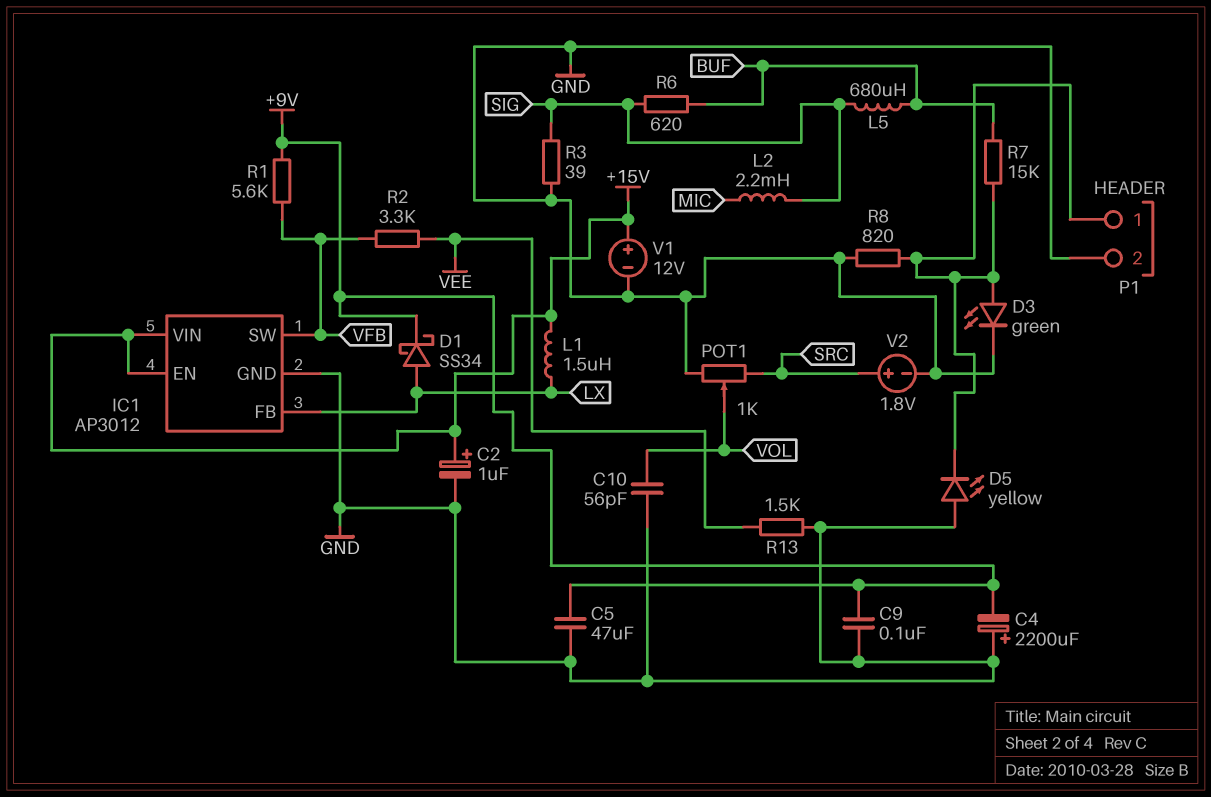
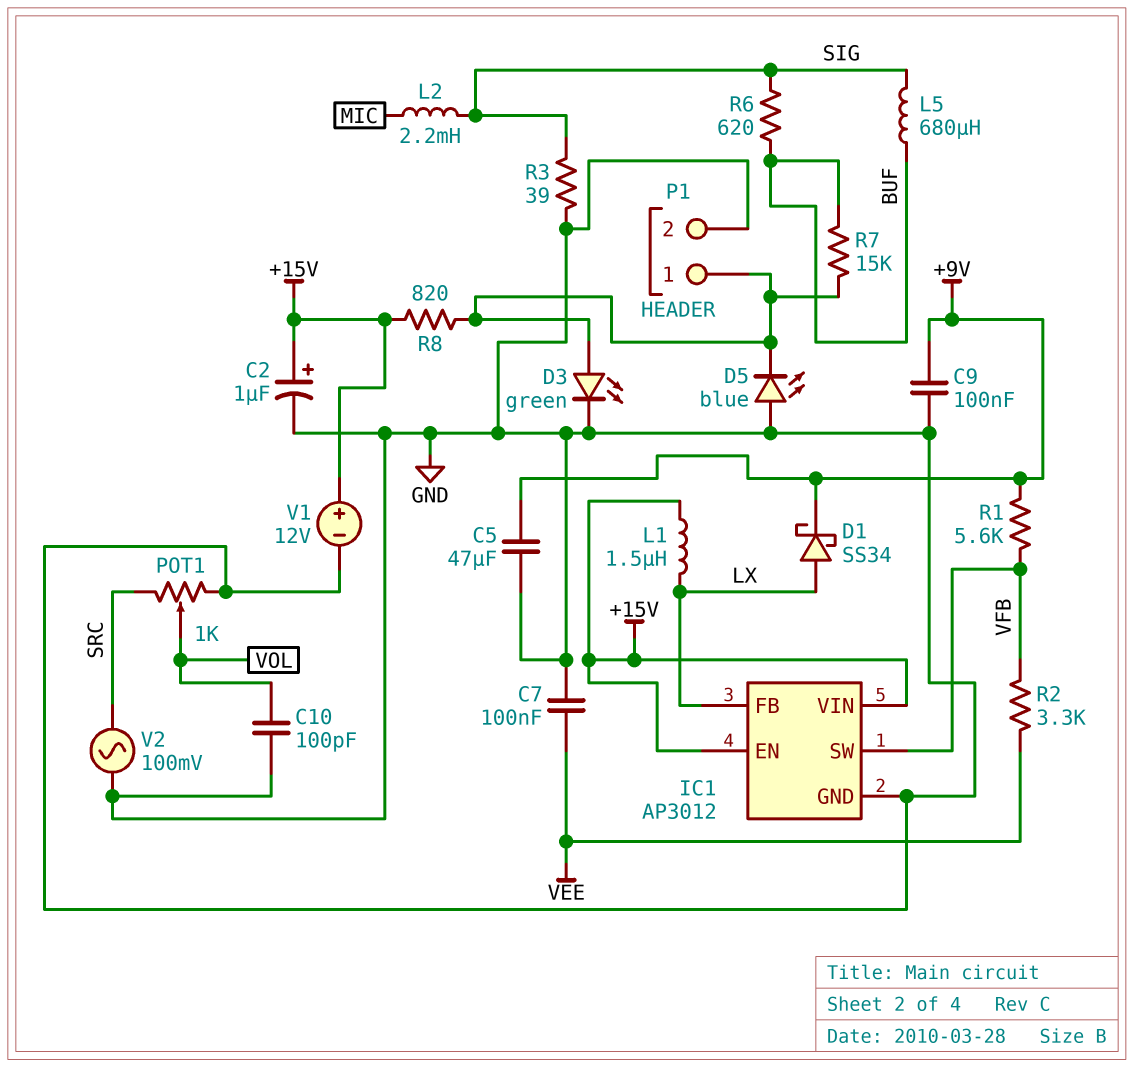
C4: 2200uF (plus GND, minus +9V) -> none
C7: none -> 100nF (GND, VEE)
C10: 56pF (GND, VOL) -> 100pF (GND, VOL)
D5: LED yellow (A GND, K P1/1) -> LED blue (A GND, K P1/1)
R8: 820 (GND, P1/1) -> 820 (+15V, P1/1)
R13: 1.5k (GND, VEE) -> none
V2: 1.8V (plus SRC, minus GND) -> AC 100mV (GND, SRC)

